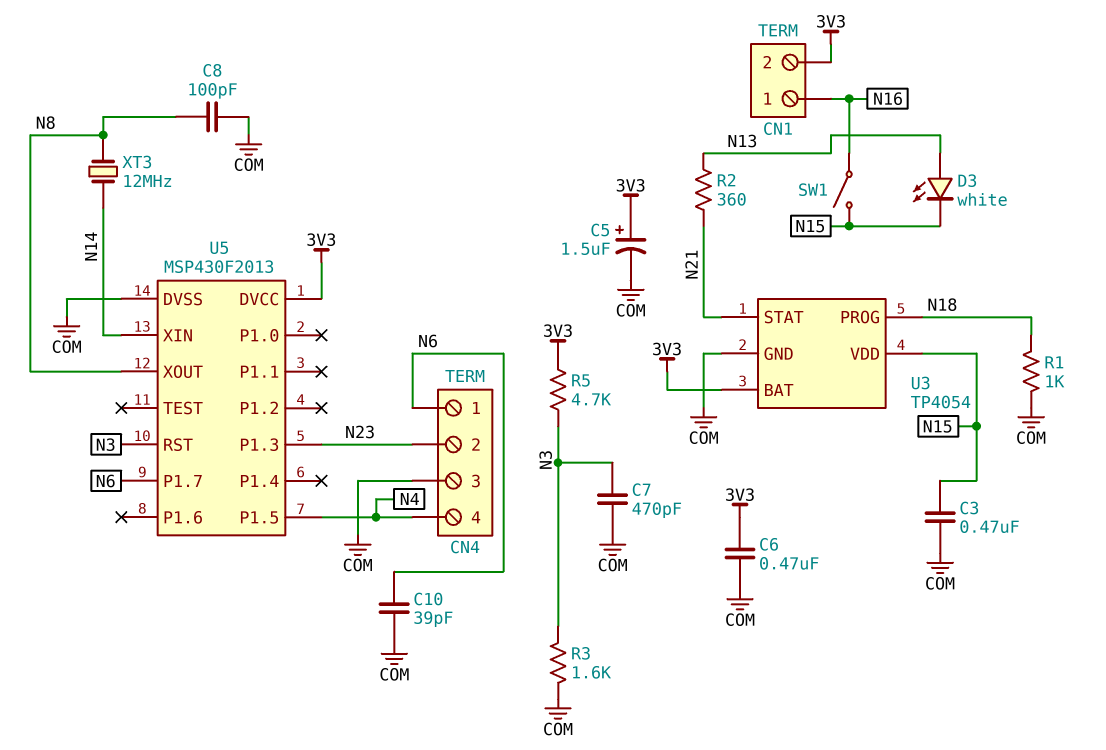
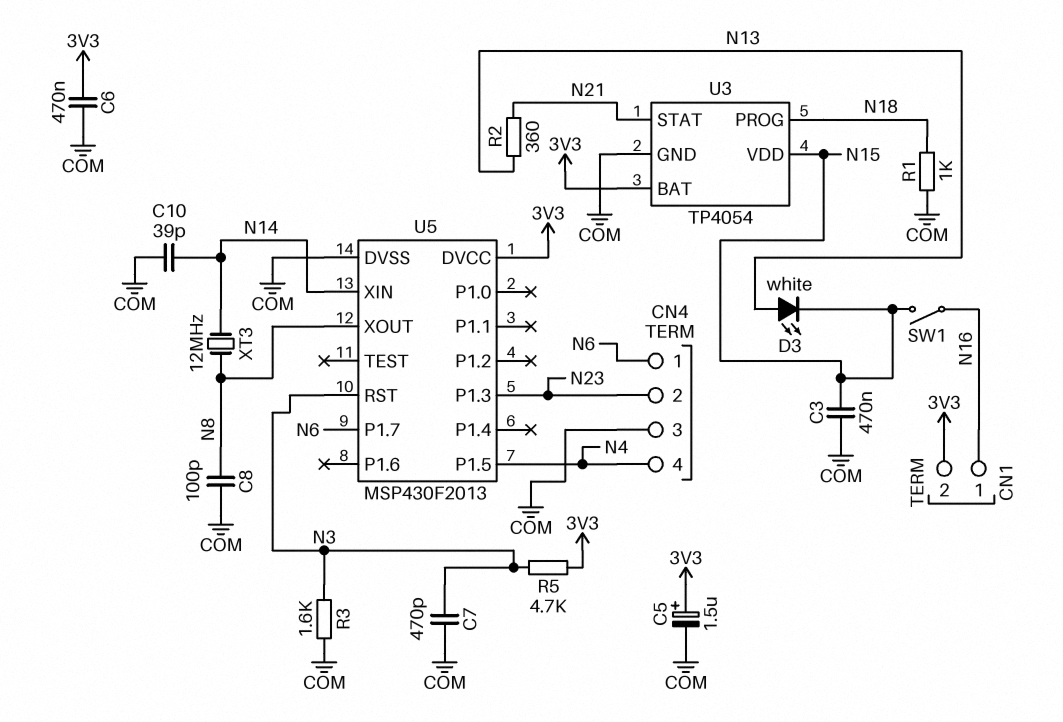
C10: 39pF (COM, N6) -> 39pF (COM, N14)

